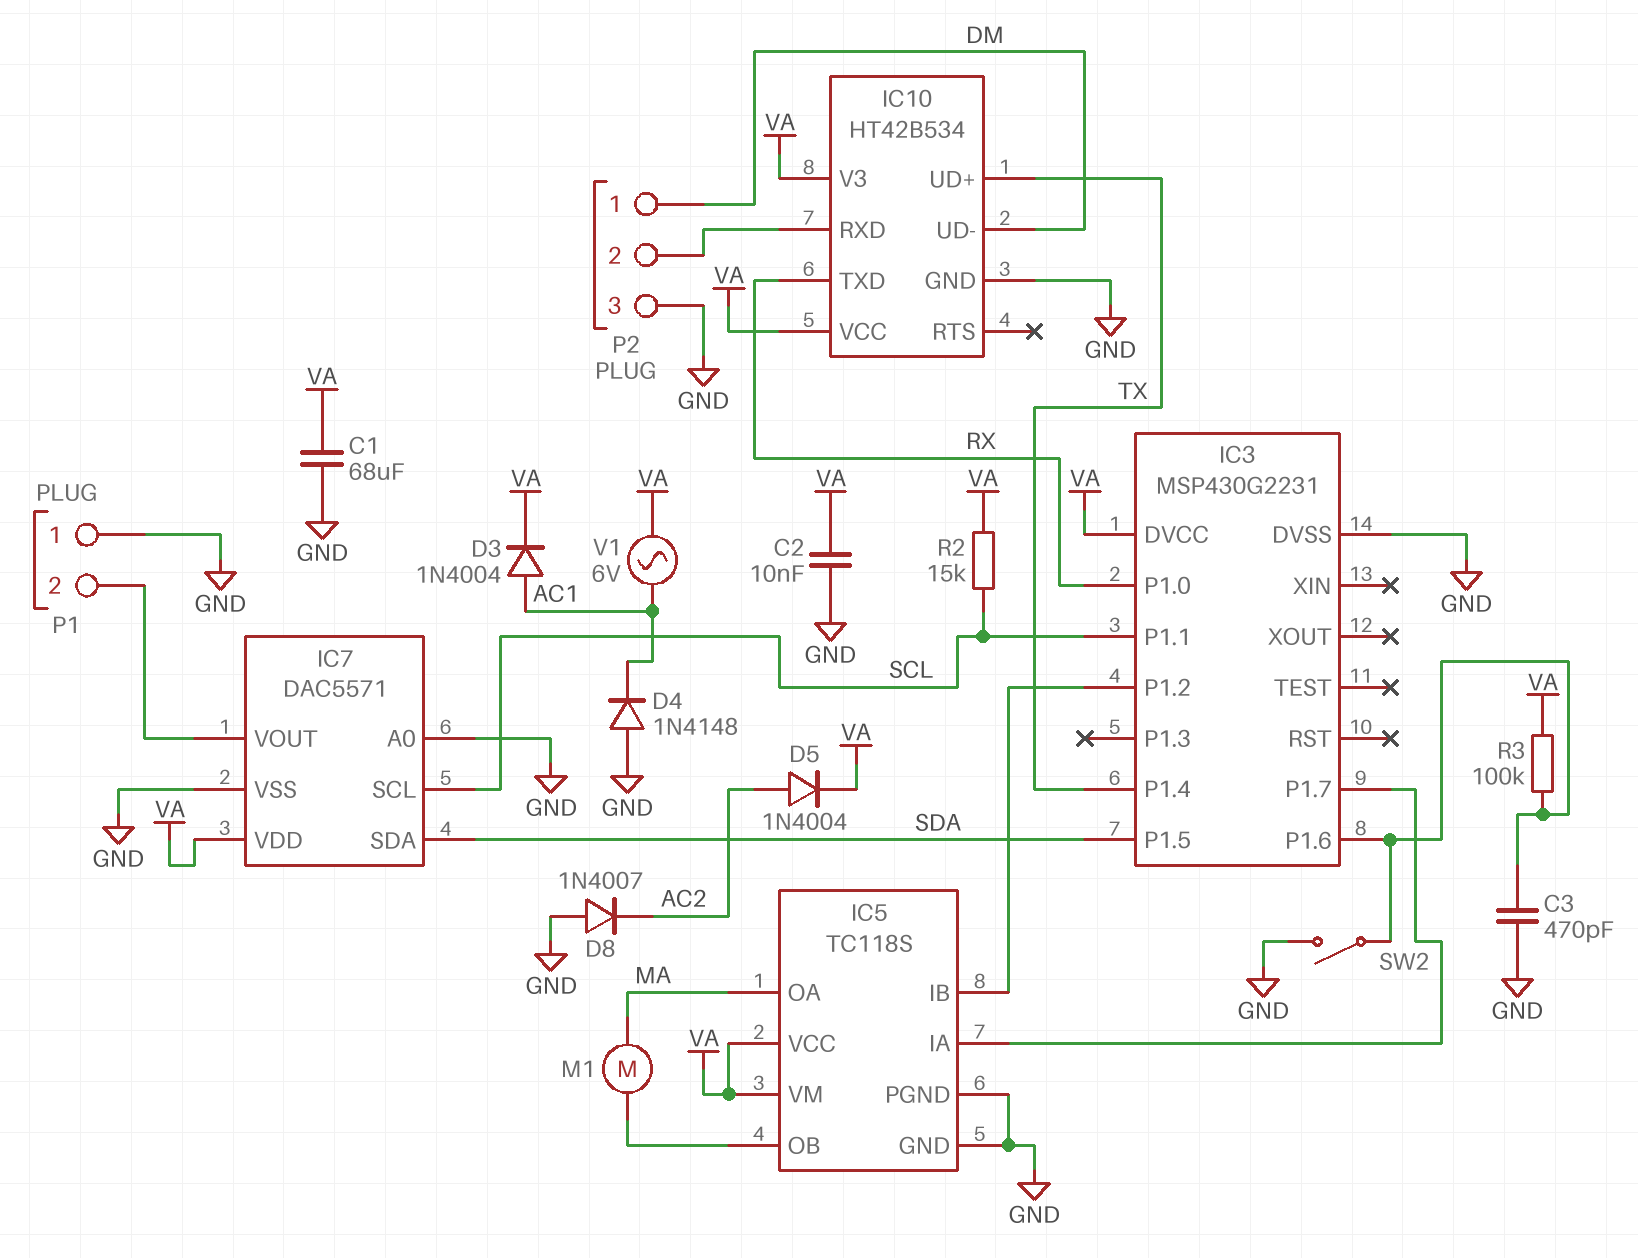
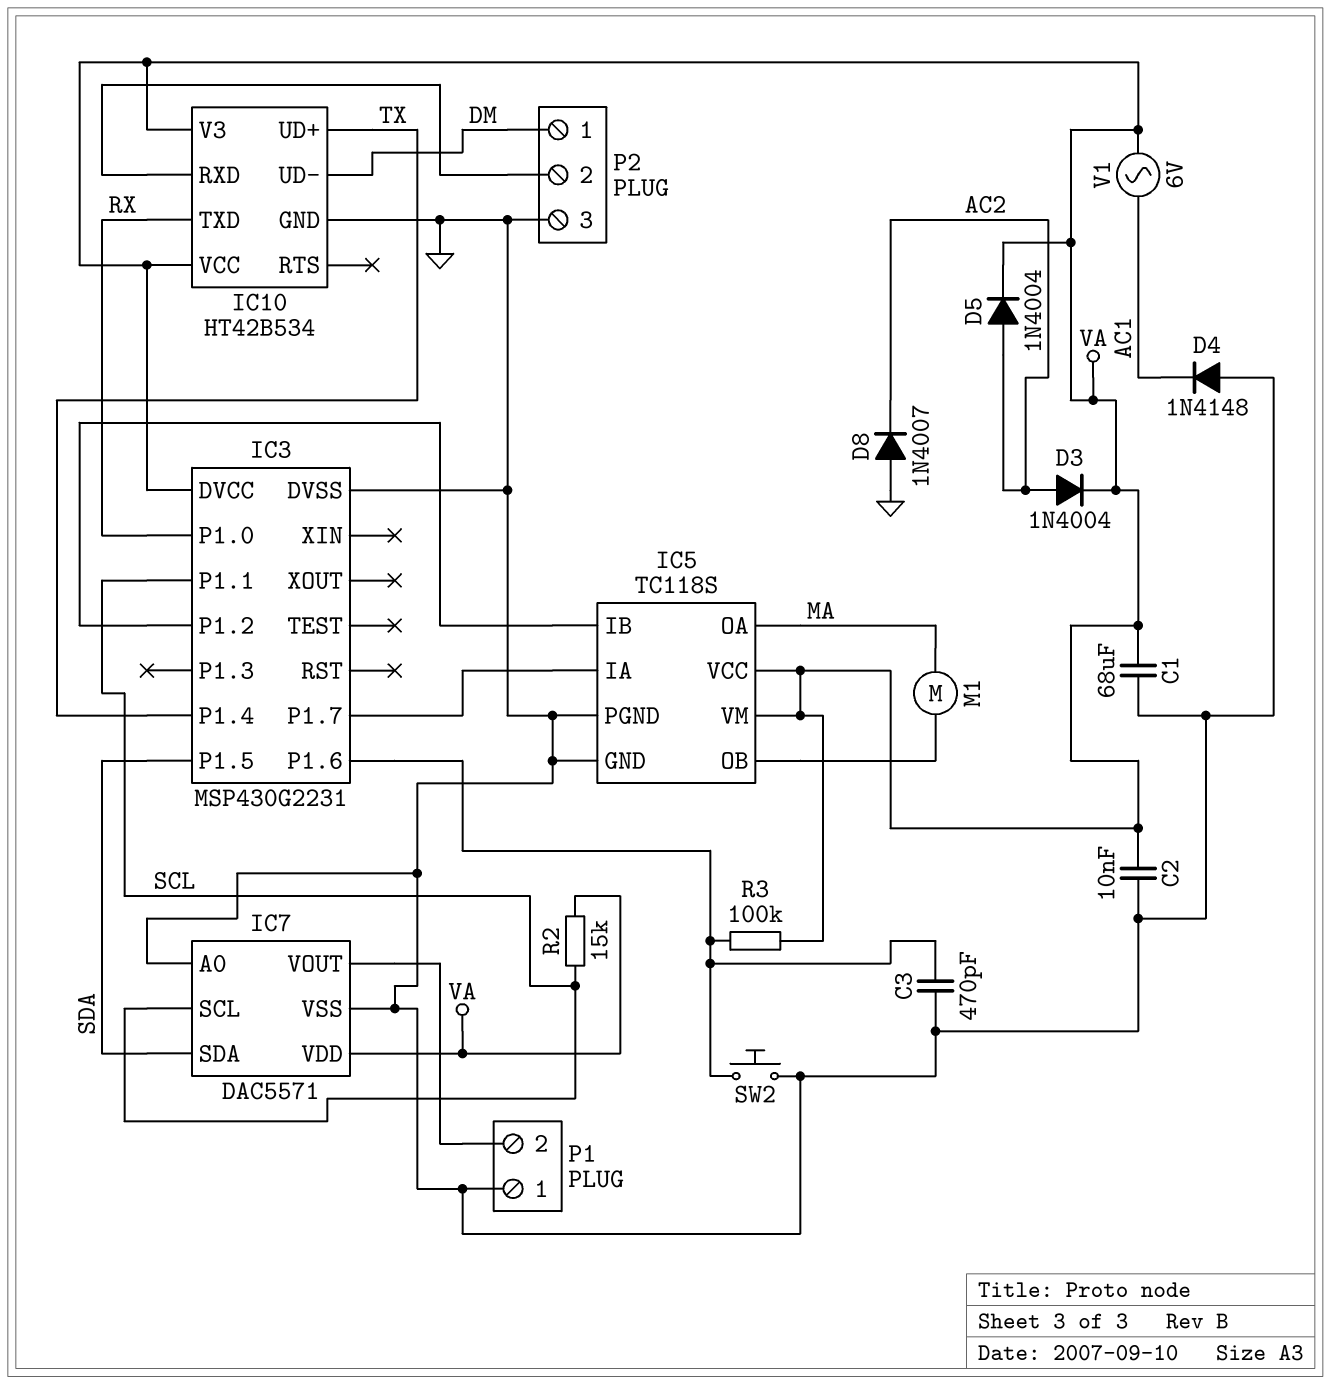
D3: diode 1N4004 (A AC1, K VA) -> diode 1N4004 (A AC2, K VA)
SW2: switch (GND, IC3/P1.6) -> button (GND, IC3/P1.6)

